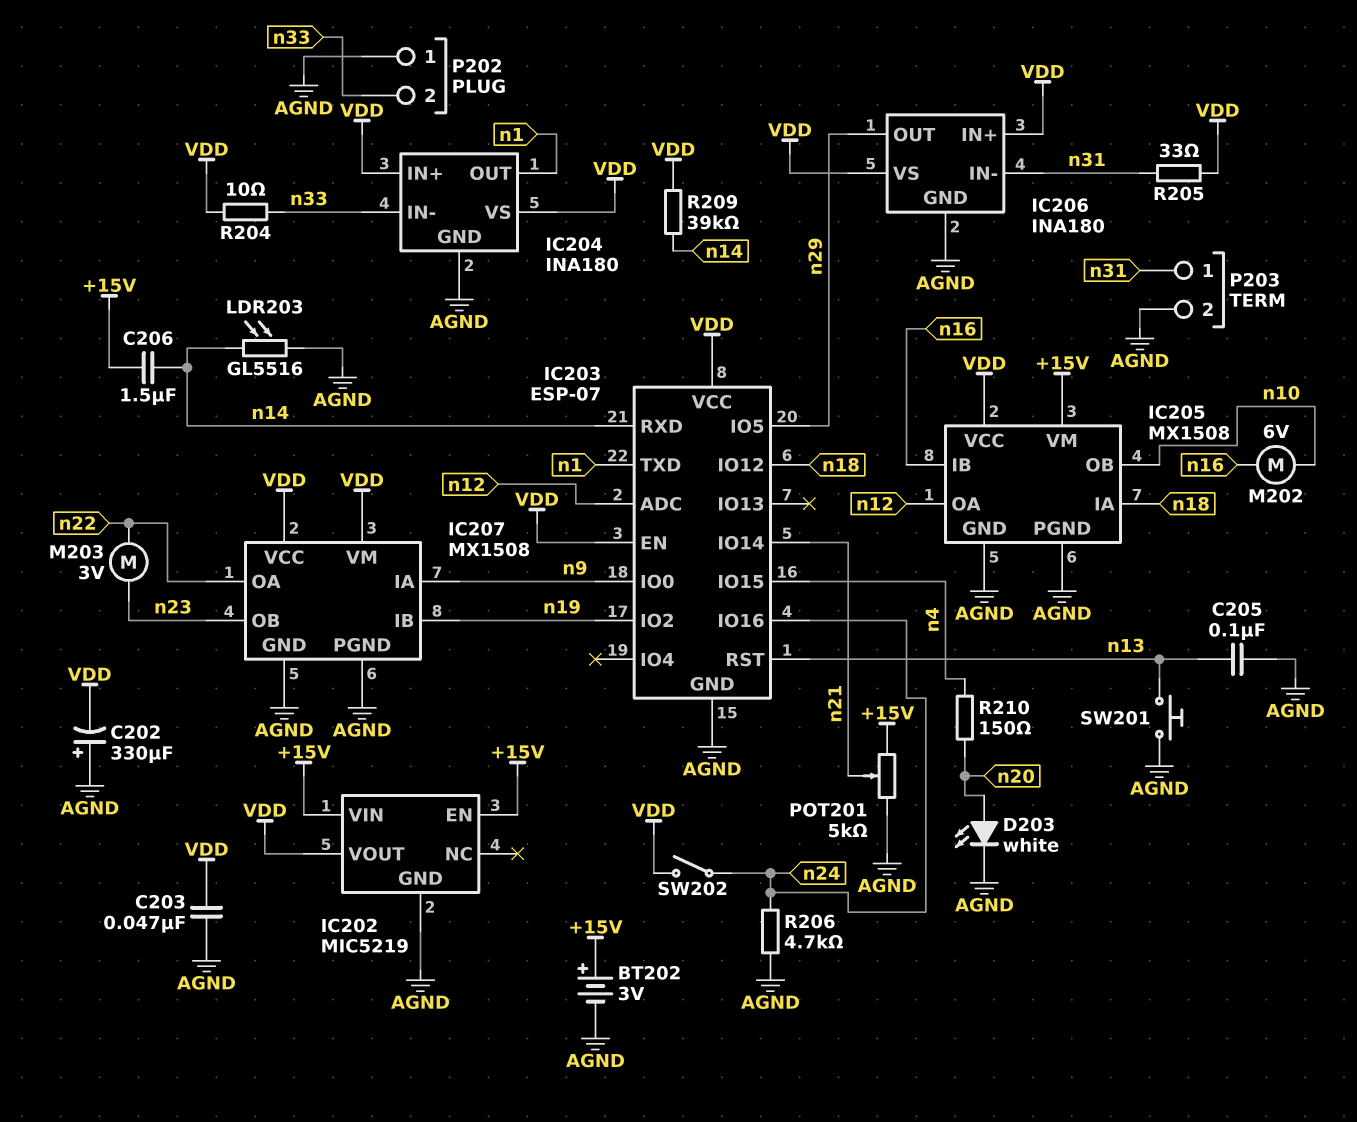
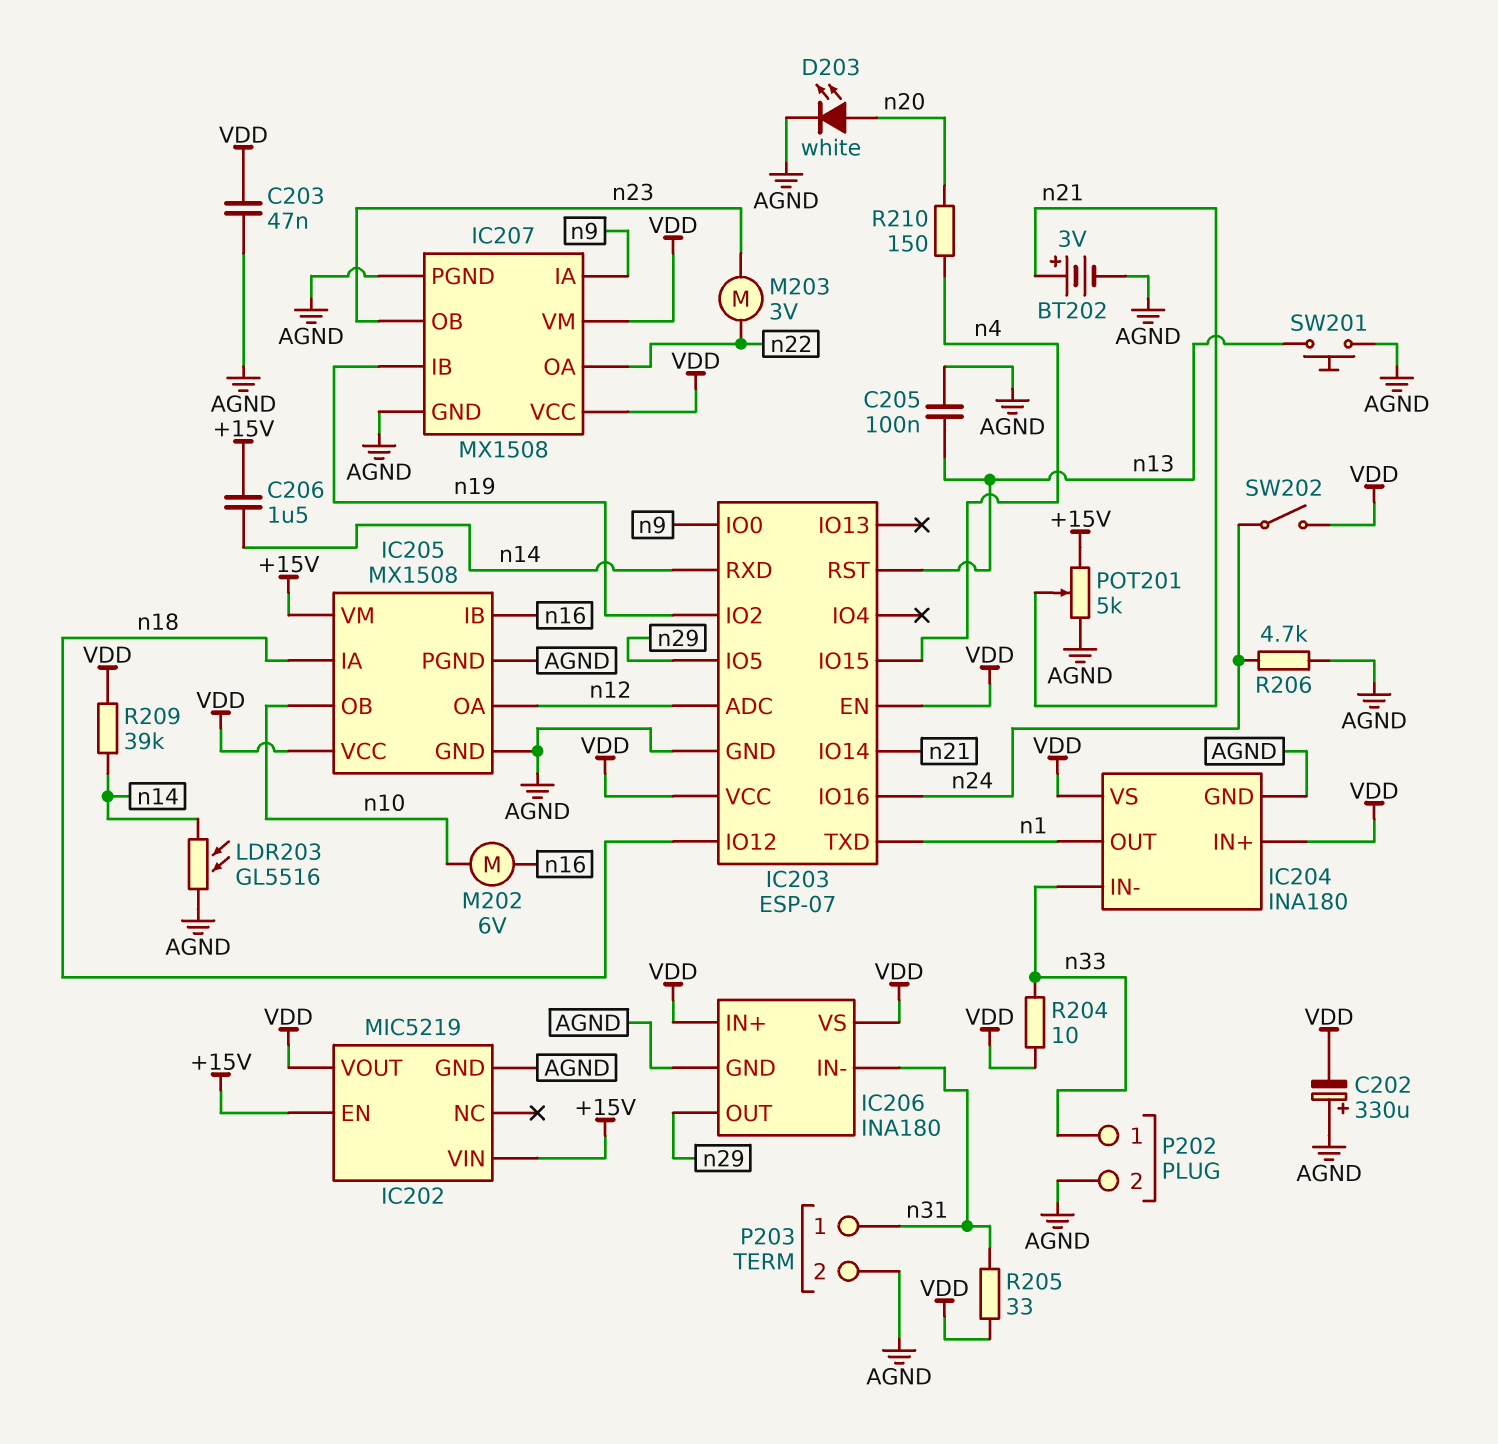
BT202: 3V (plus +15V, minus AGND) -> 3V (plus n21, minus AGND)
P202 pin 1: AGND -> n33
P202 pin 2: n33 -> AGND

